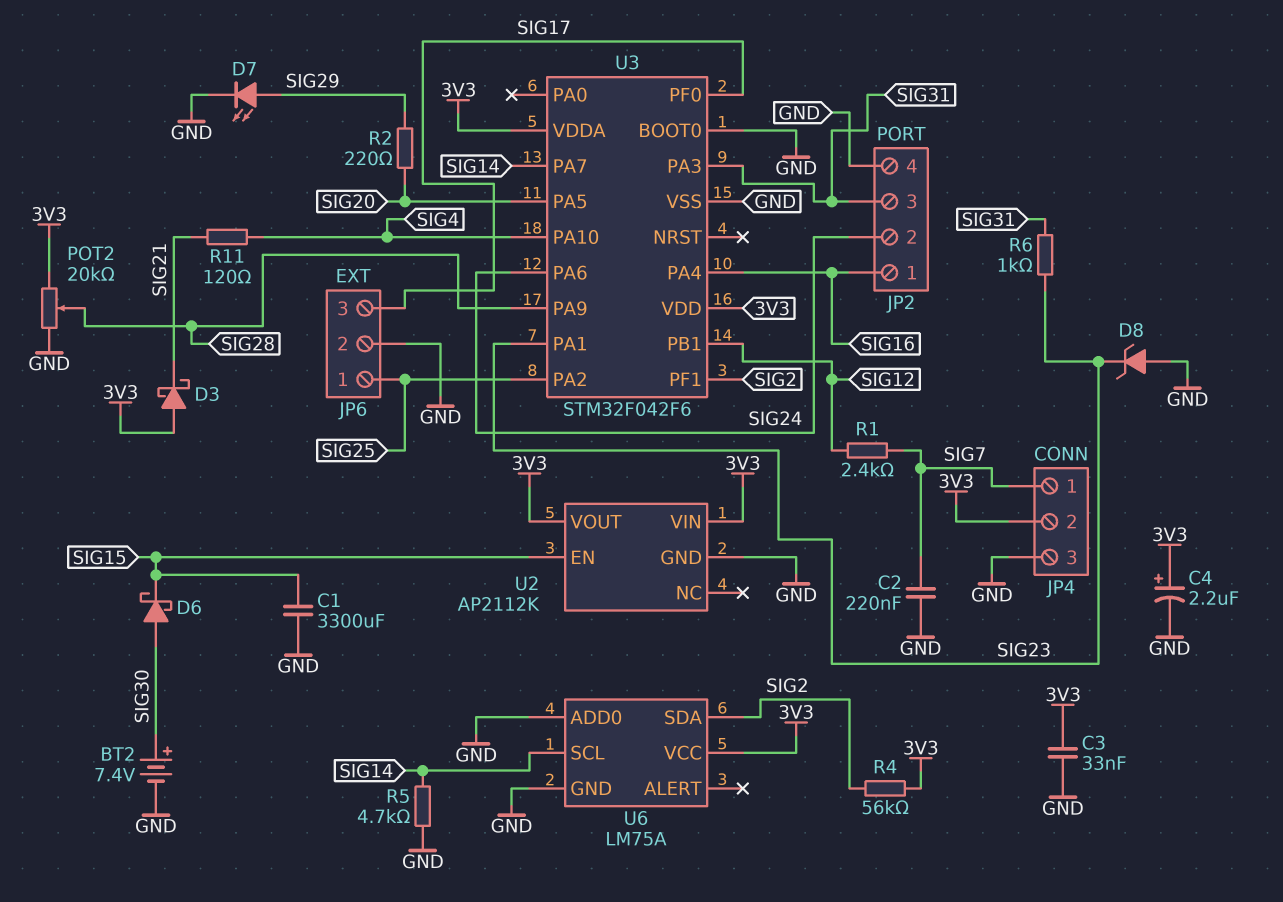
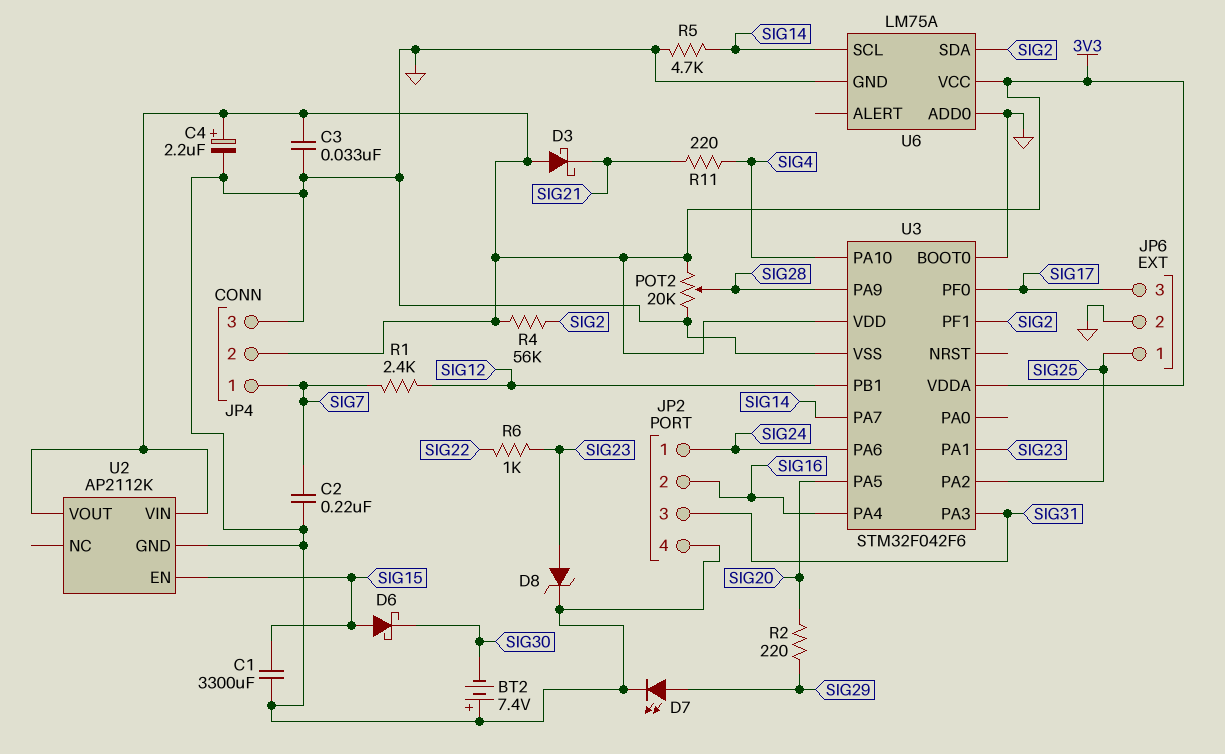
BT2: 7.4V (plus SIG30, minus GND) -> 7.4V (plus GND, minus SIG30)
D6: schottky (A SIG30, K SIG15) -> schottky (A SIG15, K SIG30)
D8: zener (A GND, K SIG23) -> zener (A SIG23, K GND)
JP2 pin 1: SIG16 -> SIG24
JP2 pin 2: SIG24 -> SIG16
R6: 1k (SIG23, SIG31) -> 1k (SIG22, SIG23)
R11: 120 (SIG4, SIG21) -> 220 (SIG4, SIG21)

